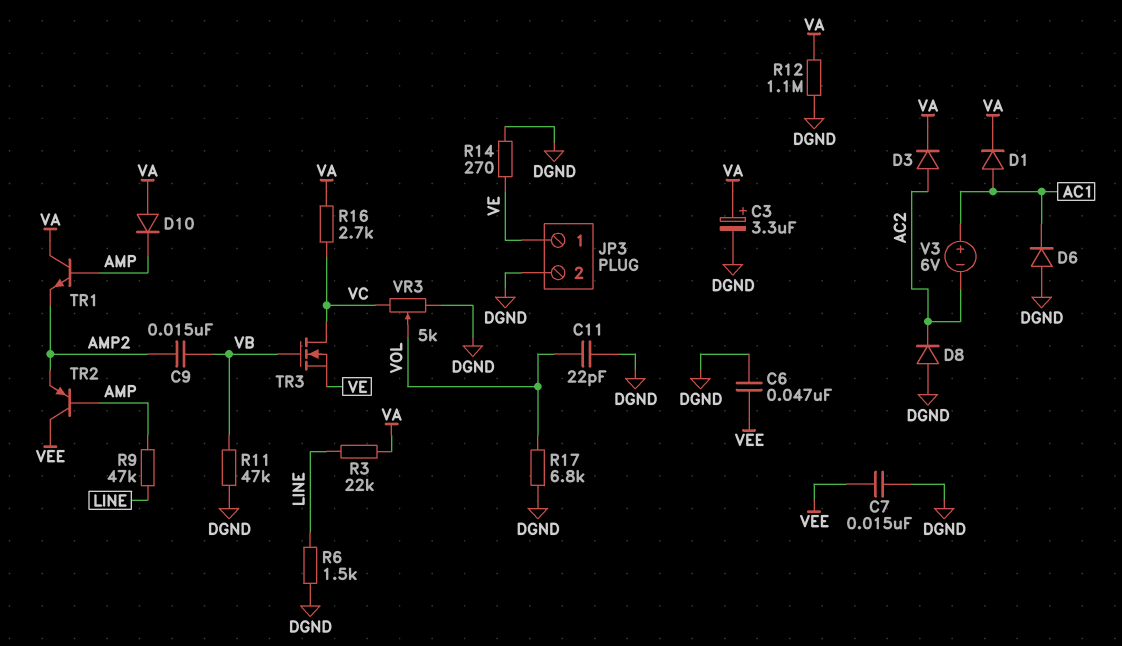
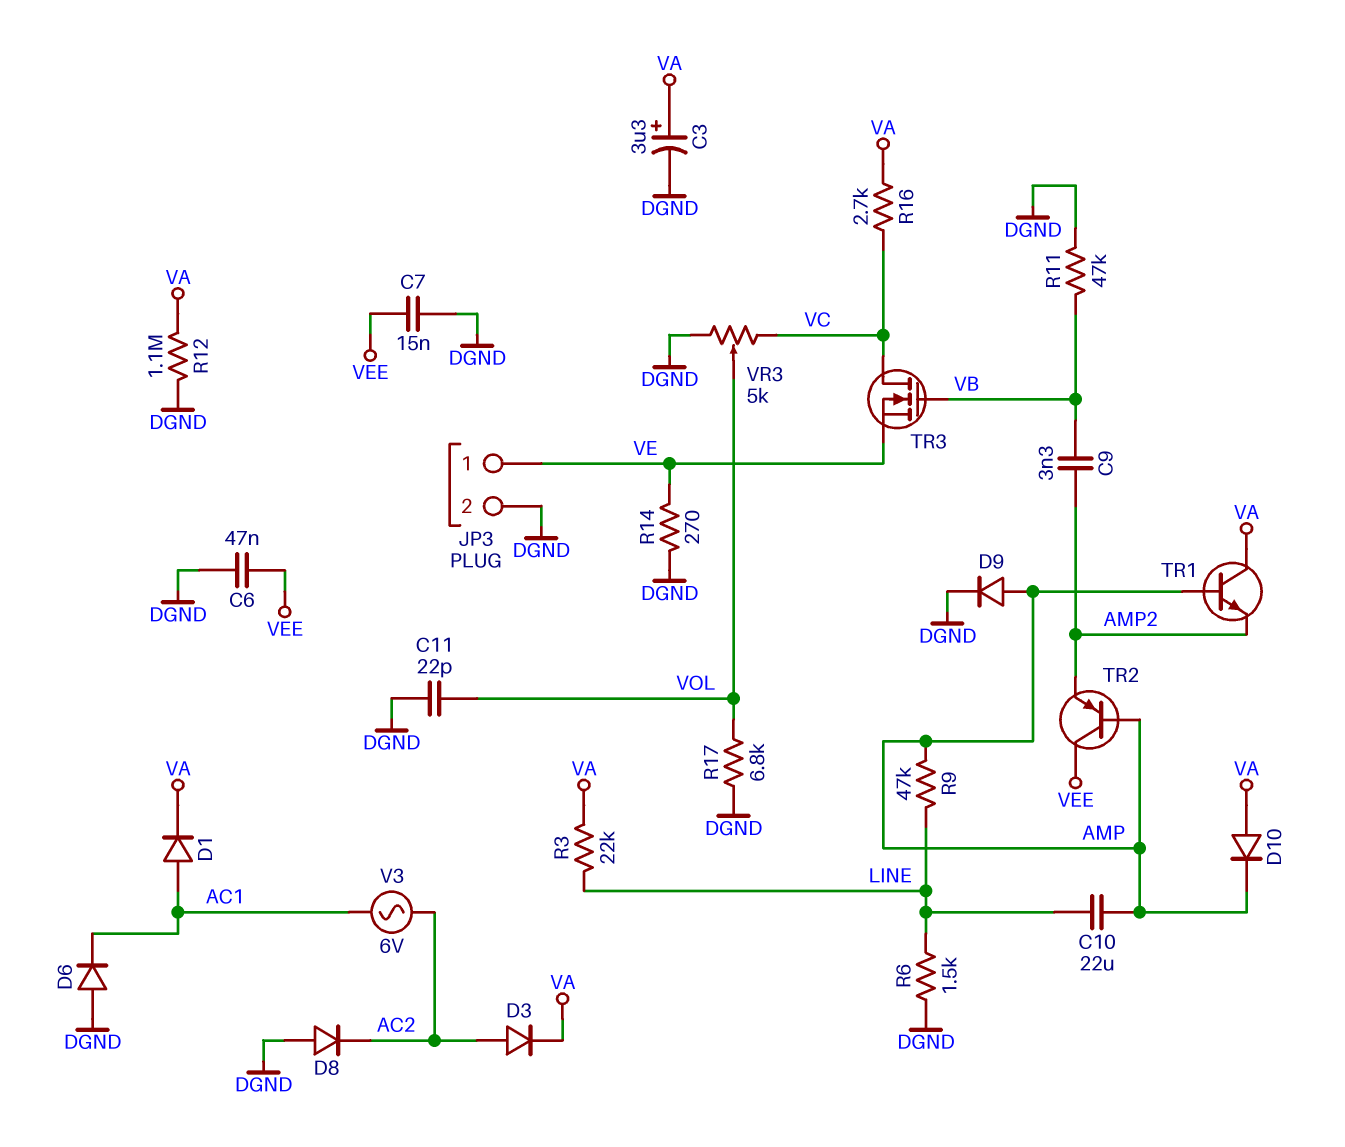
C9: 15nF (AMP2, VB) -> 3.3nF (AMP2, VB)
C10: none -> 22uF (AMP, LINE)
D9: none -> diode (A AMP, K DGND)
V3: 6V (plus AC1, minus AC2) -> AC 6V (AC1, AC2)

